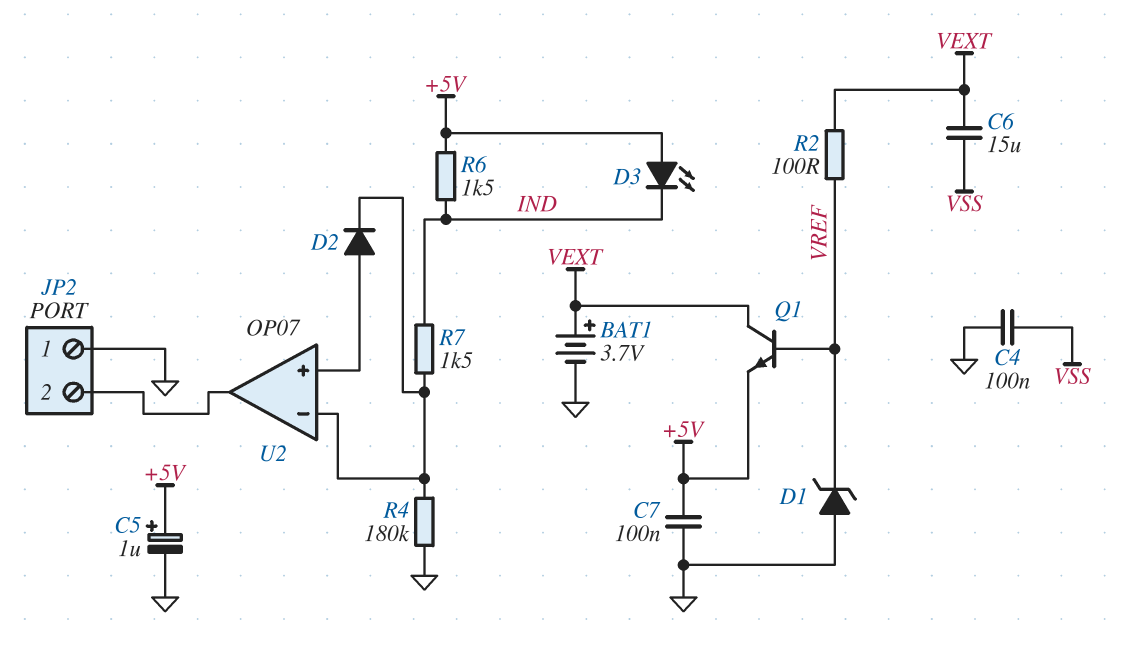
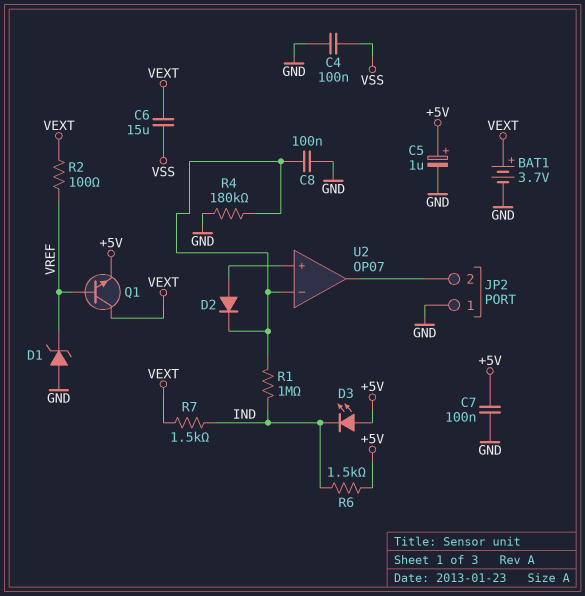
C8: none -> 100nF (GND, U2/in-)
R1: none -> 1M (IND, U2/in-)
R7: 1.5k (IND, U2/in-) -> 1.5k (IND, VEXT)

